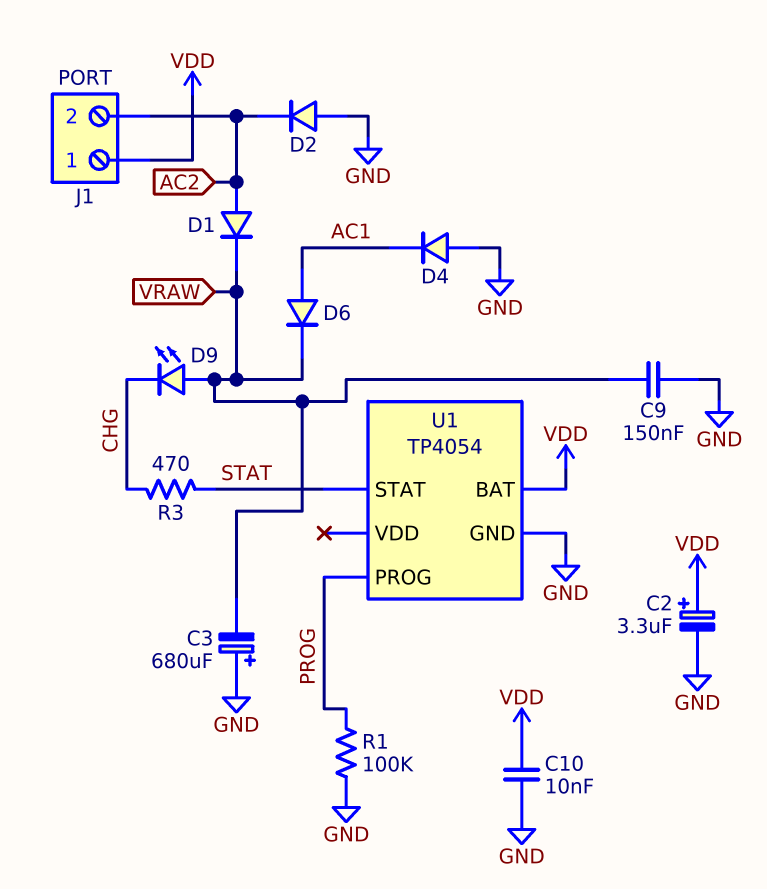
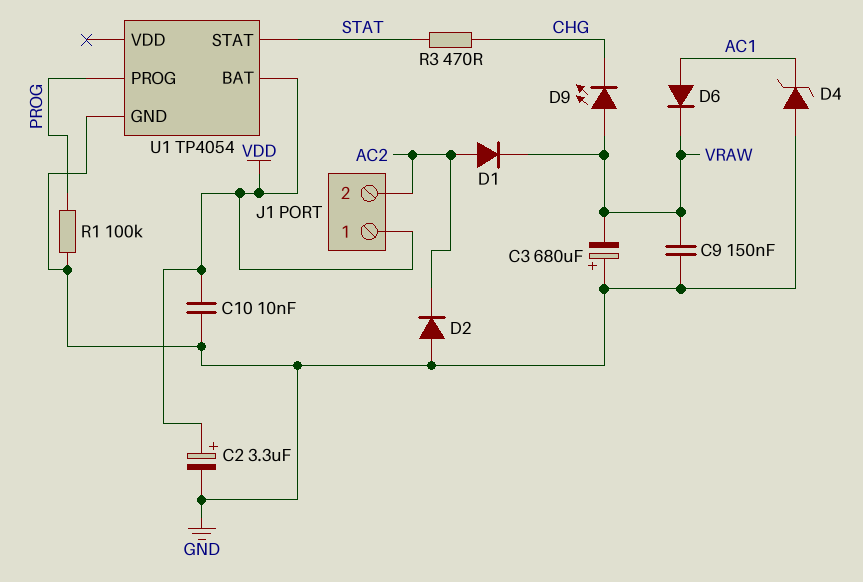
D4: diode (A GND, K AC1) -> zener (A GND, K AC1)

